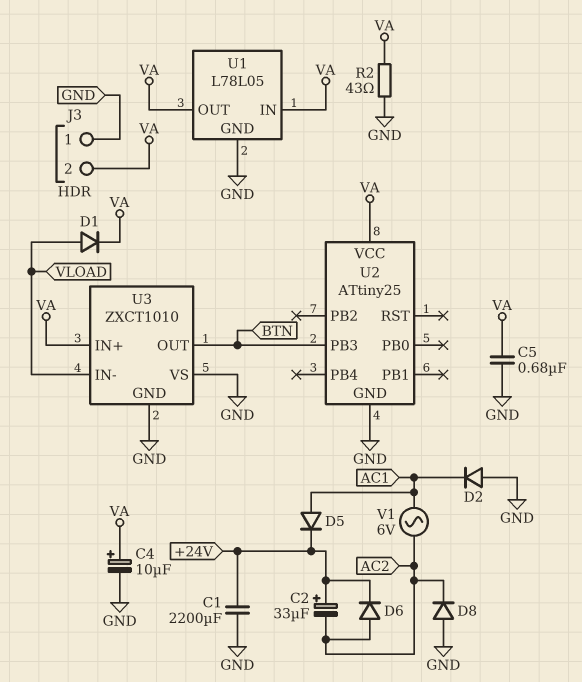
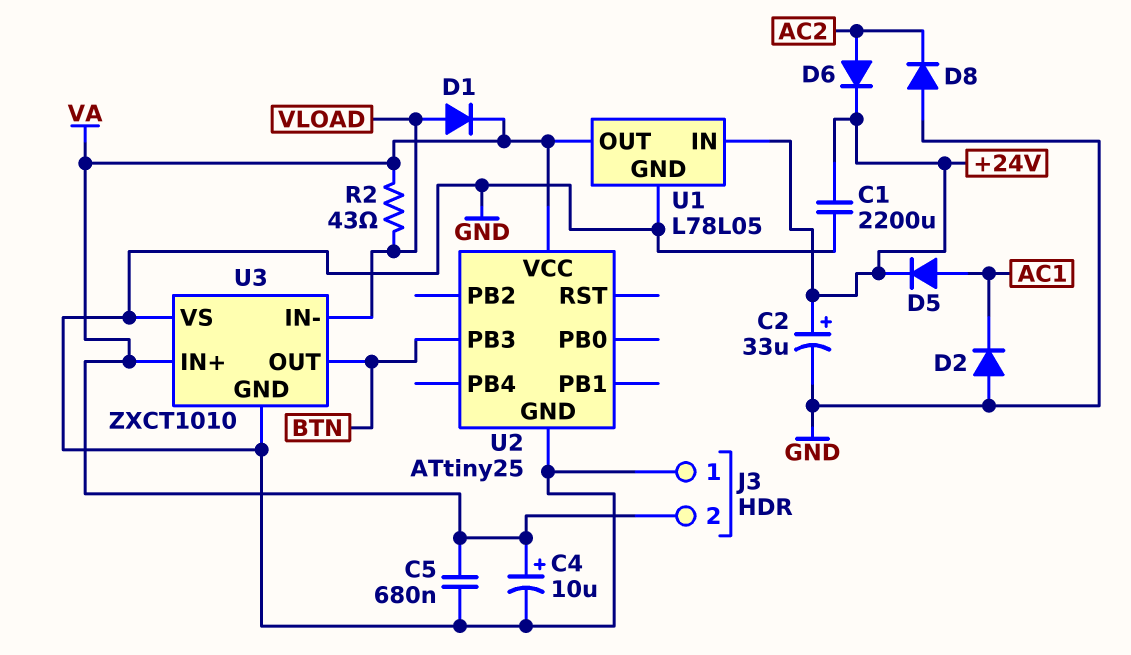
C2: 33uF (plus +24V, minus AC2) -> 33uF (plus +24V, minus GND)
R2: 43 (GND, VA) -> 43 (VA, VLOAD)
U1 pin IN: VA -> +24V
V1: AC 6V (AC1, AC2) -> none

